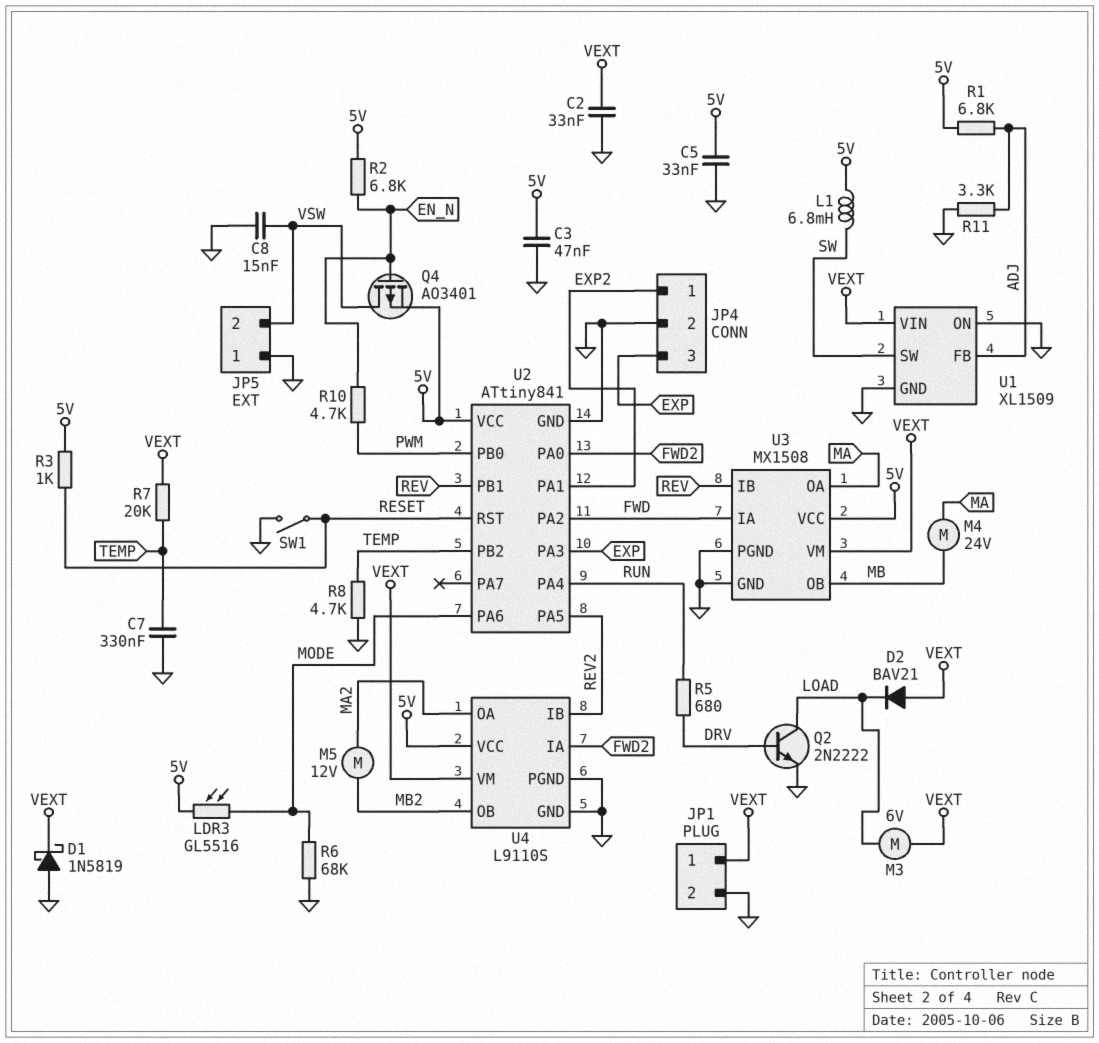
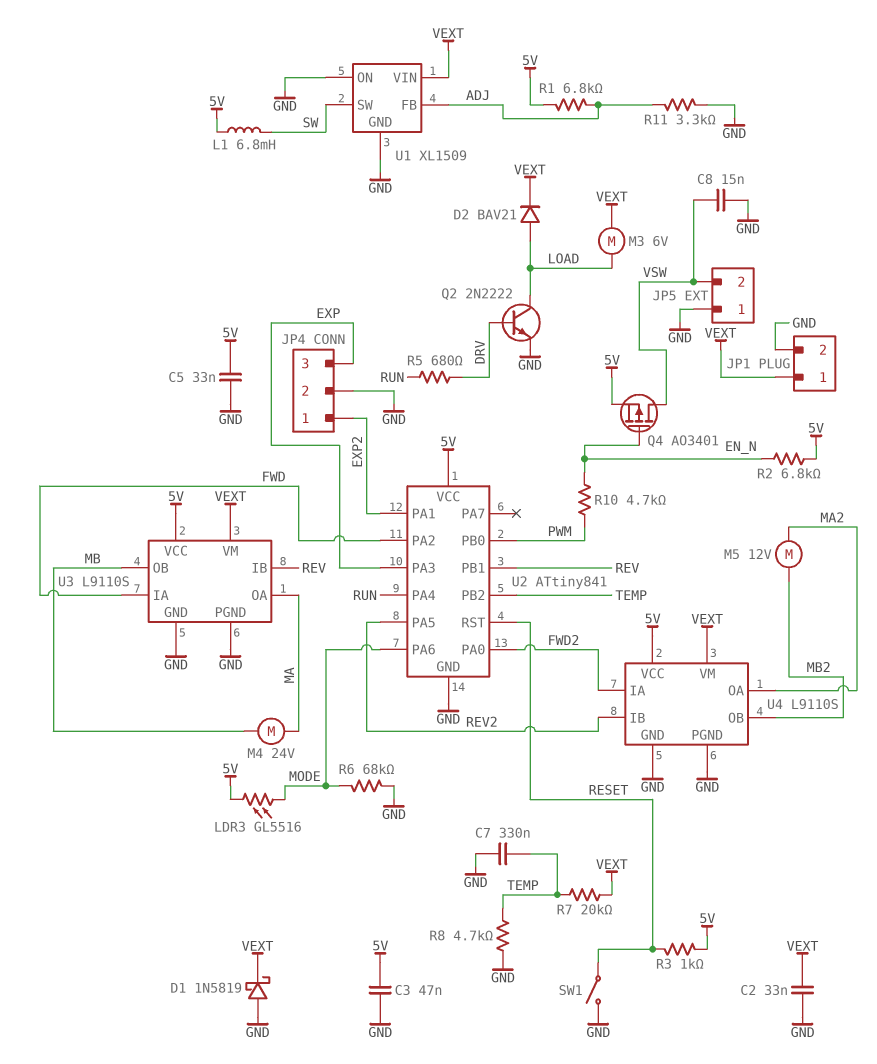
D2: diode BAV21 (A VEXT, K LOAD) -> diode BAV21 (A LOAD, K VEXT)
U3: MX1508 -> L9110S

